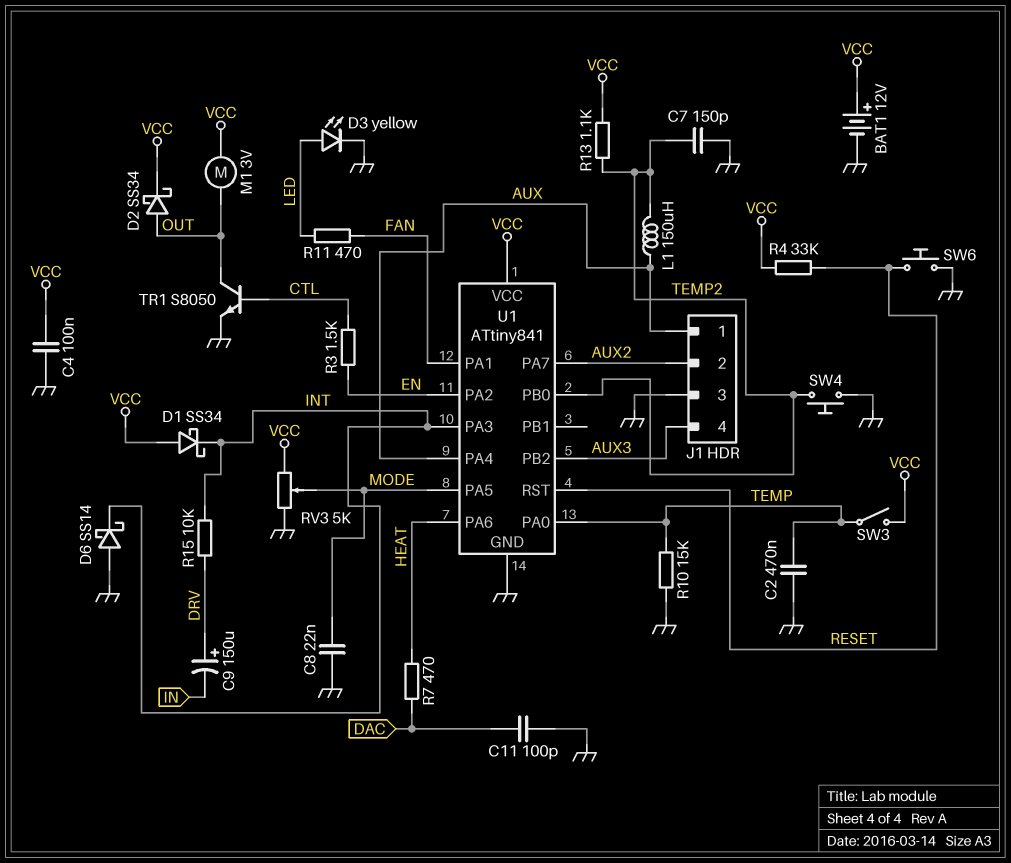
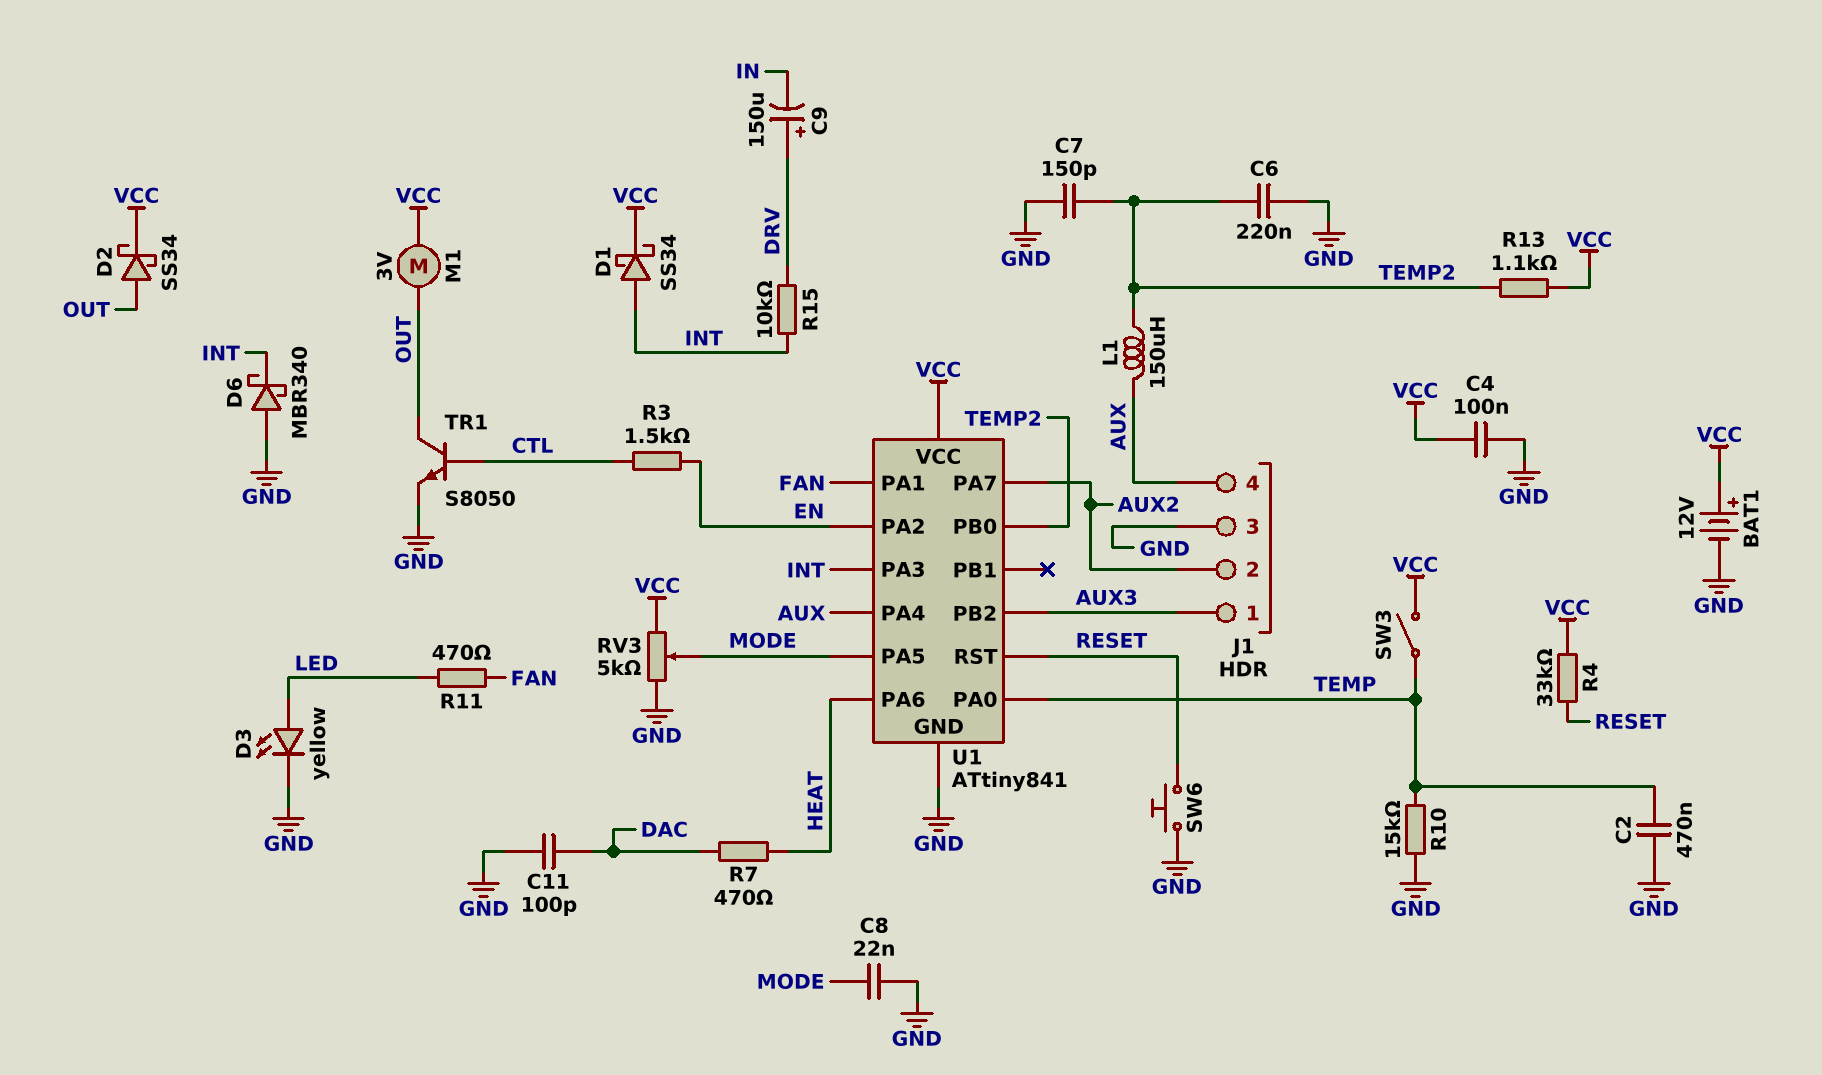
C6: none -> 220nF (GND, TEMP2)
D1: schottky SS34 (A VCC, K INT) -> schottky SS34 (A INT, K VCC)
D6: schottky SS14 (A GND, K INT) -> schottky MBR340 (A GND, K INT)
J1 pin 1: AUX -> AUX3
J1 pin 4: AUX3 -> AUX
SW4: button (GND, TEMP2) -> none

